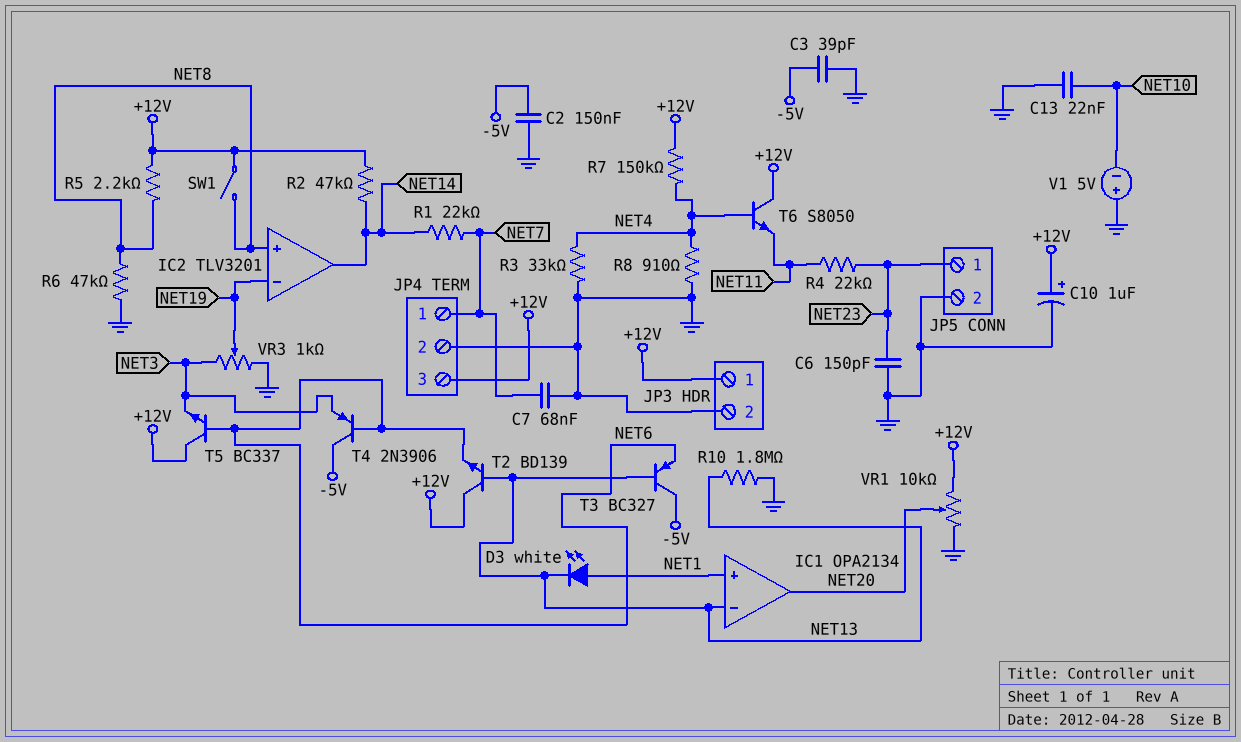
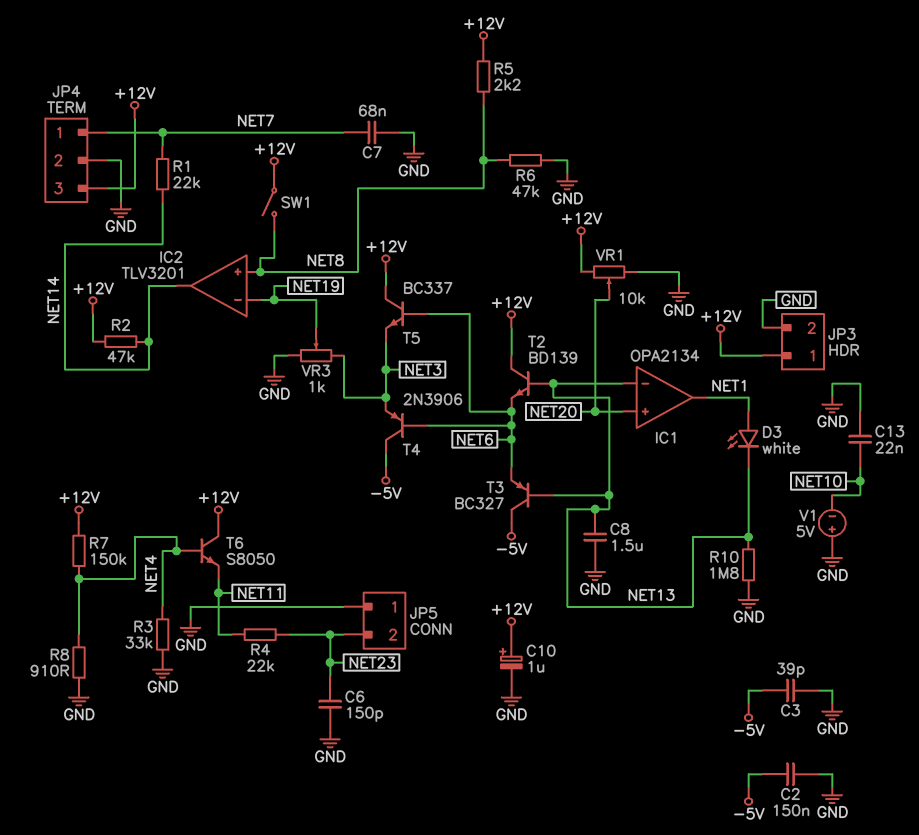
C8: none -> 1.5uF (GND, NET13)
IC1 pin in+: NET1 -> NET20
IC1 pin out: NET20 -> NET1
JP5 pin 1: NET23 -> GND
JP5 pin 2: GND -> NET23

